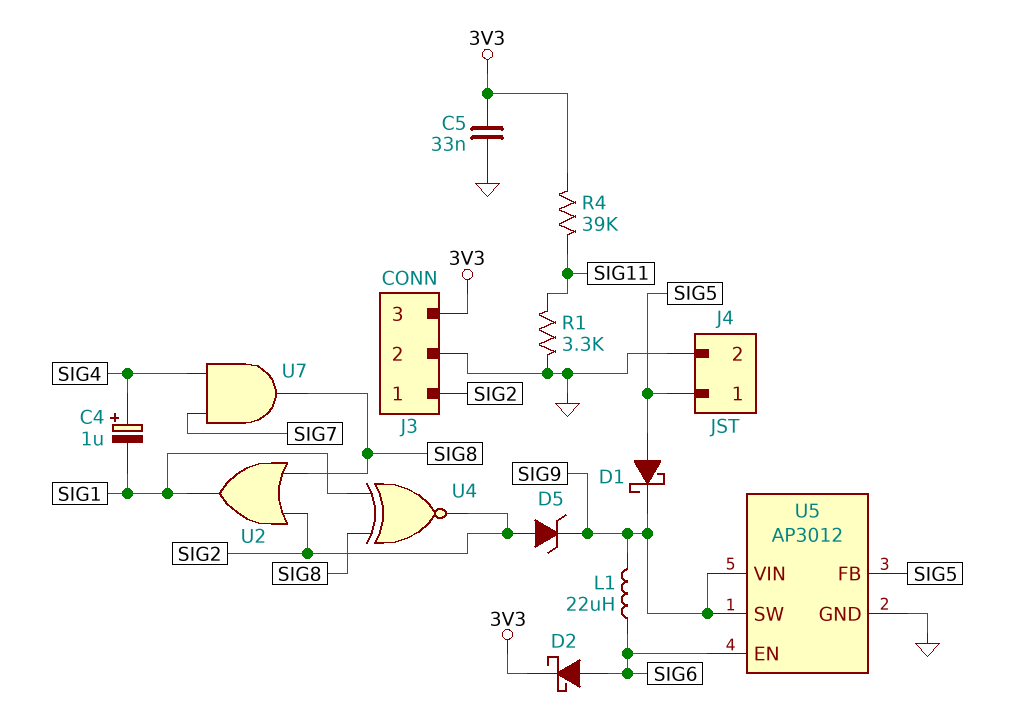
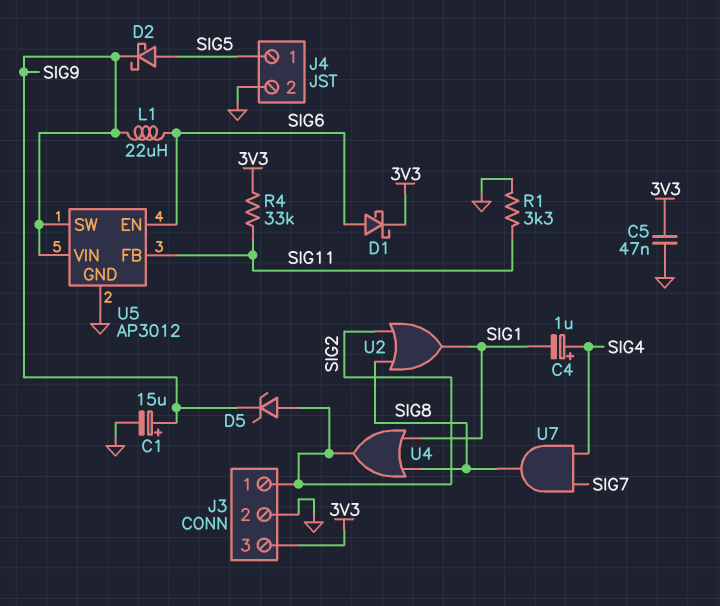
C1: none -> 15uF (plus SIG9, minus GND)
C5: 33nF (3V3, GND) -> 47nF (3V3, GND)
D1: schottky (A SIG5, K SIG9) -> schottky (A SIG6, K 3V3)
D2: schottky (A SIG6, K 3V3) -> schottky (A SIG5, K SIG9)
R4: 39k (3V3, SIG11) -> 33k (3V3, SIG11)
U4: XNOR (in SIG1, in SIG8, out SIG2) -> OR (in SIG1, in SIG8, out SIG2)
U5 pin FB: SIG5 -> SIG11

